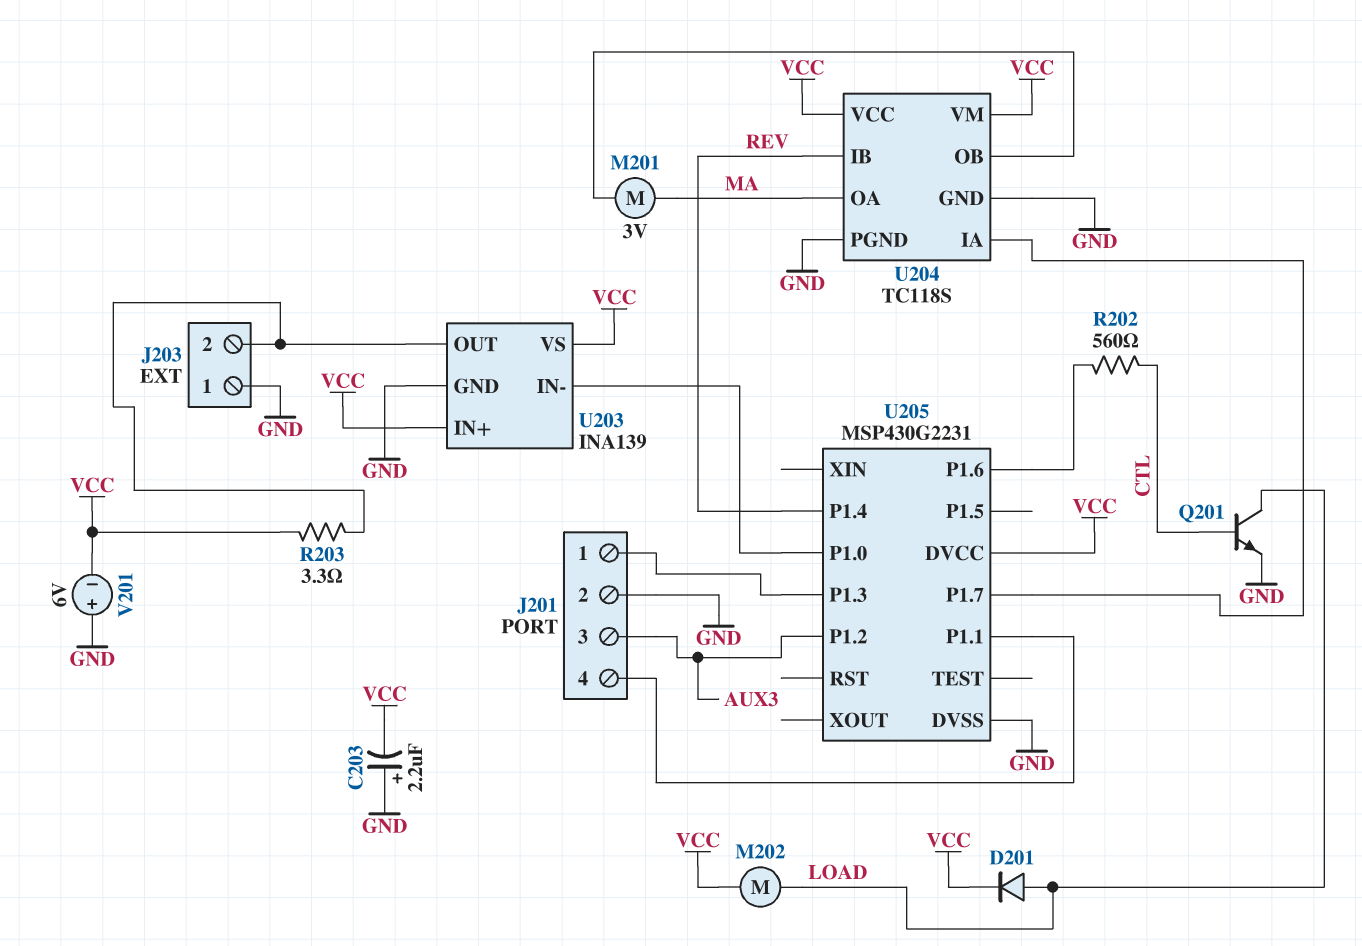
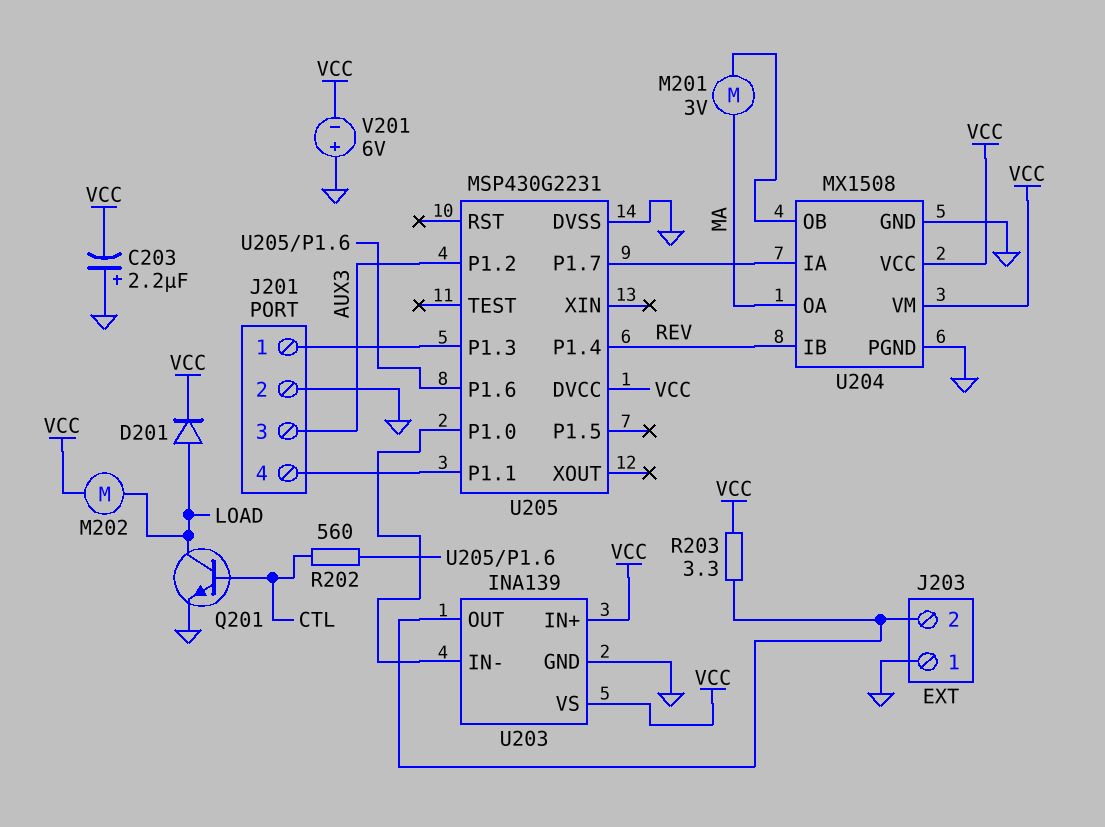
U204: TC118S -> MX1508

